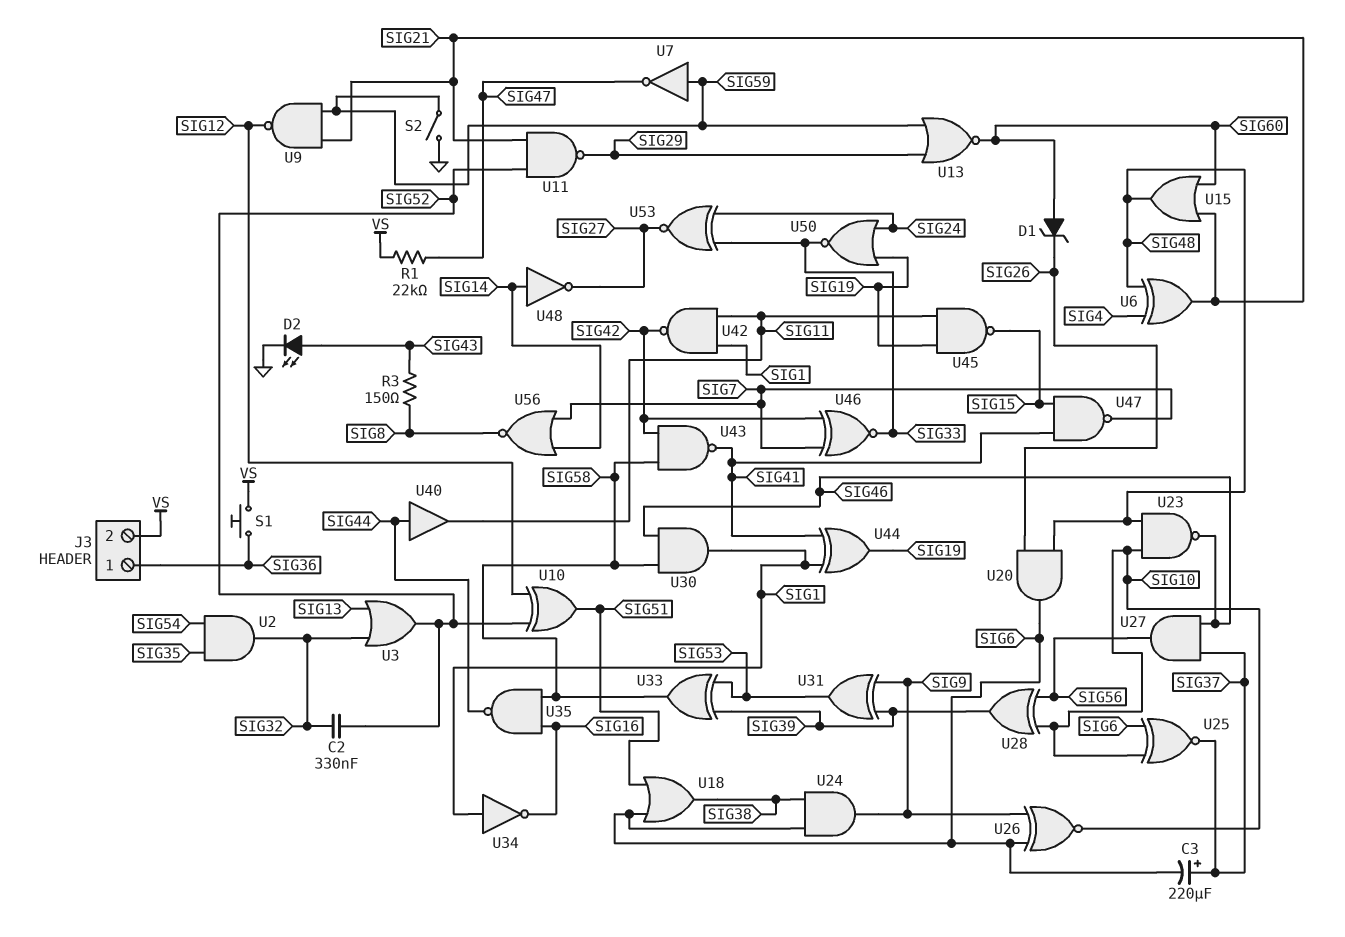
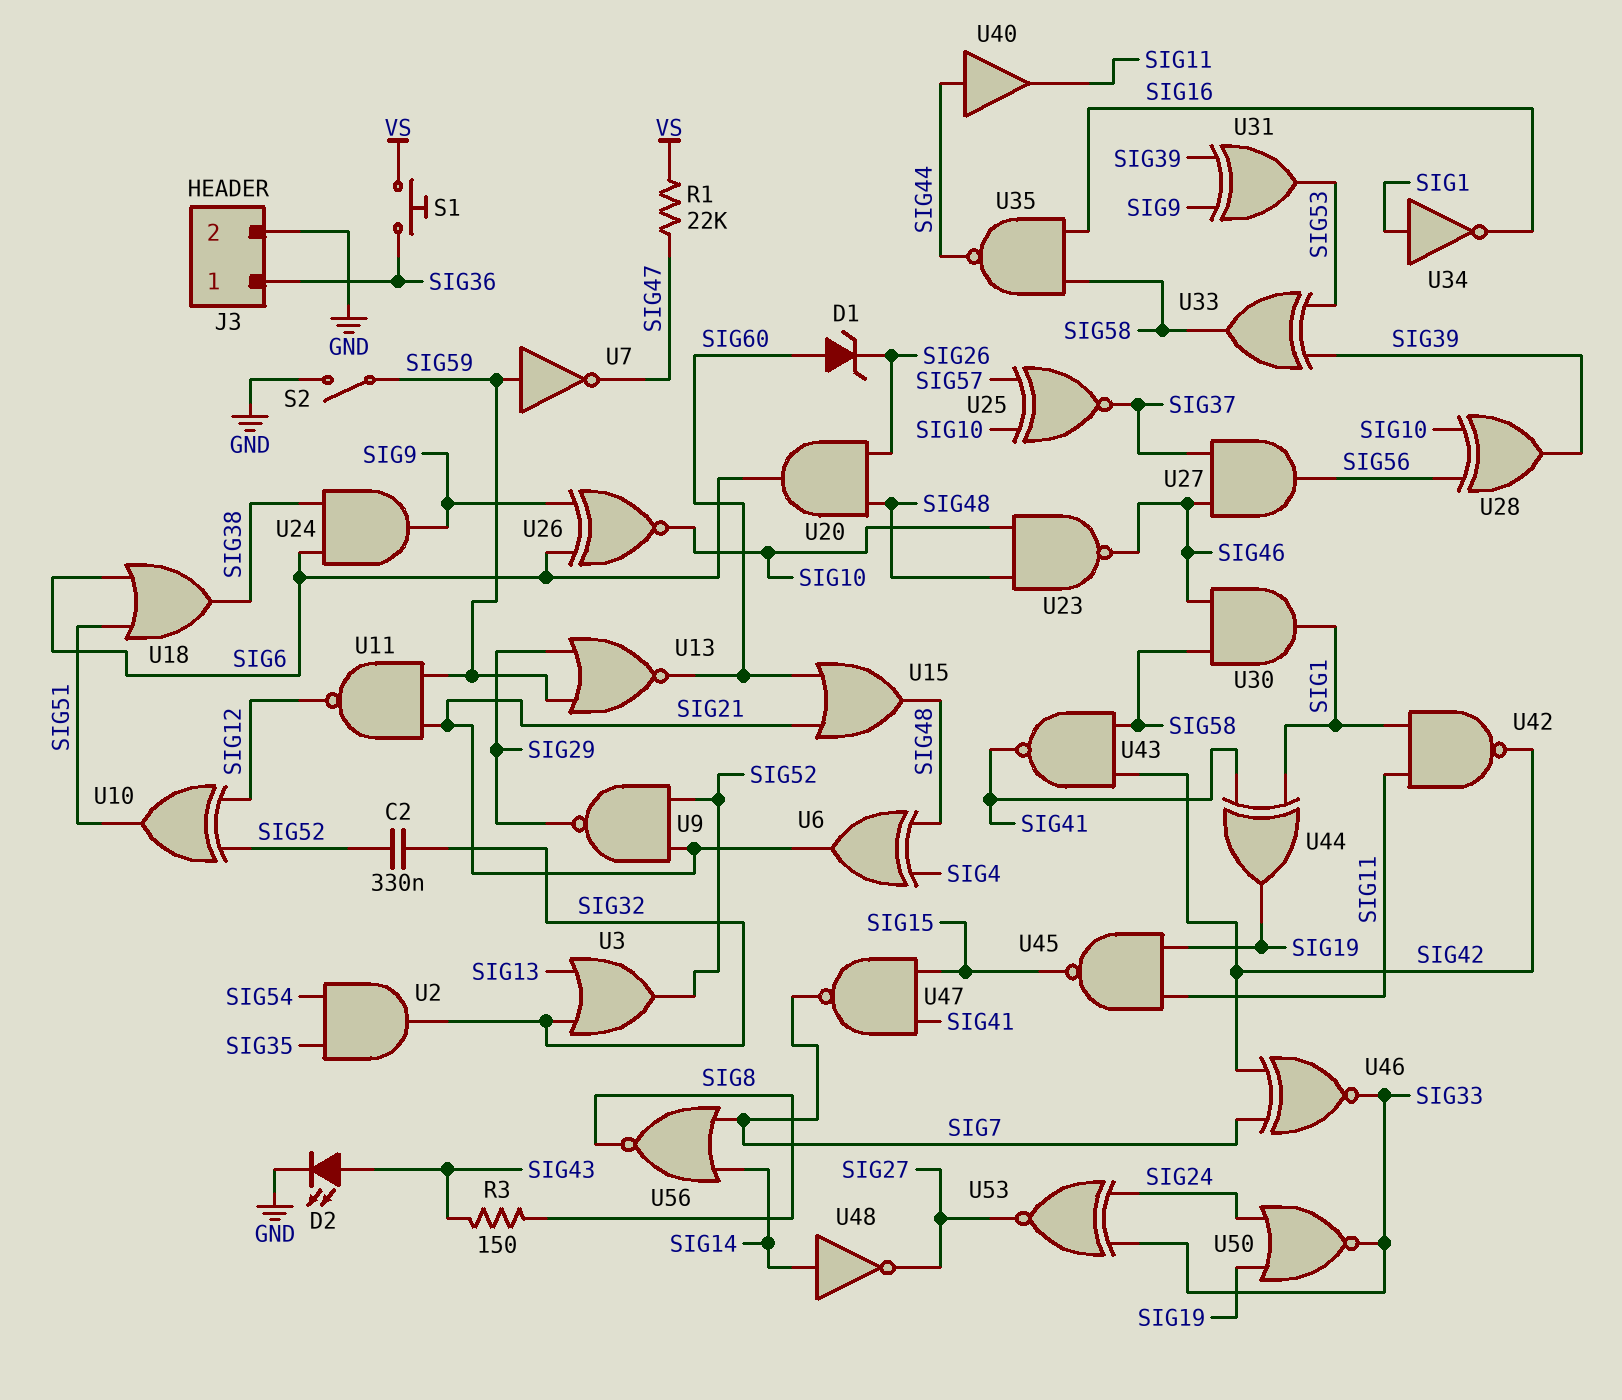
C3: 220uF (plus SIG37, minus SIG6) -> none
J3 pin 2: VS -> GND
U9: NAND (in SIG21, in SIG59, out SIG12) -> NAND (in SIG21, in SIG52, out SIG29)
U11: NAND (in SIG21, in SIG52, out SIG29) -> NAND (in SIG21, in SIG59, out SIG12)
U25: XNOR (in SIG6, in SIG10, out SIG37) -> XNOR (in SIG10, in SIG57, out SIG37)

